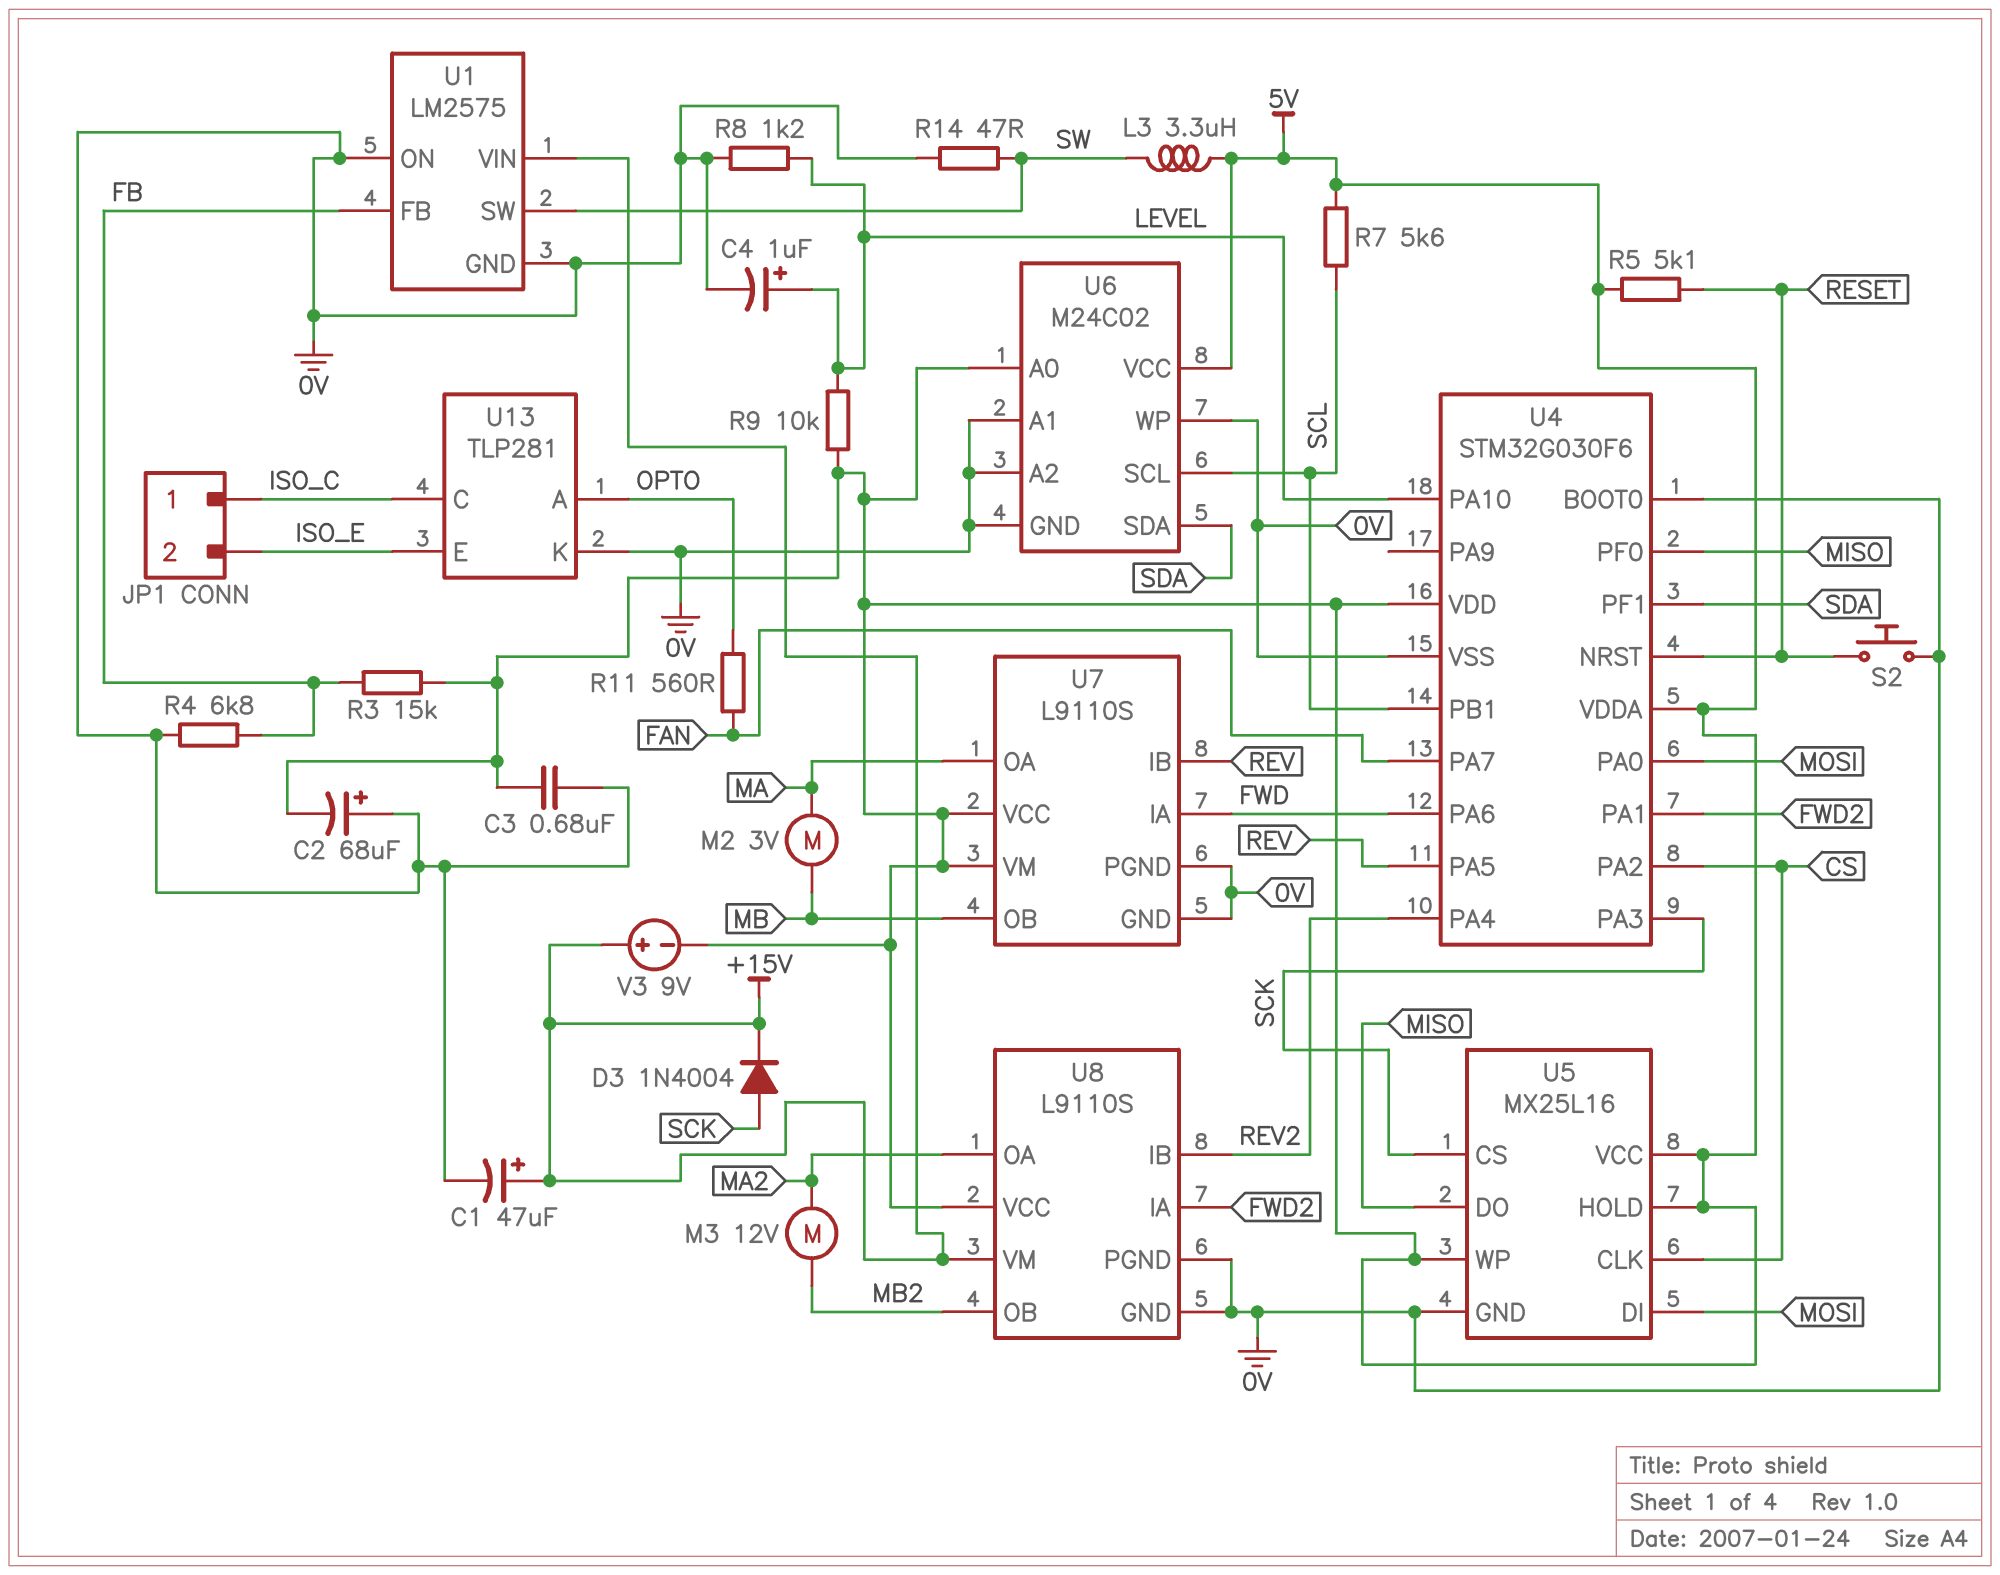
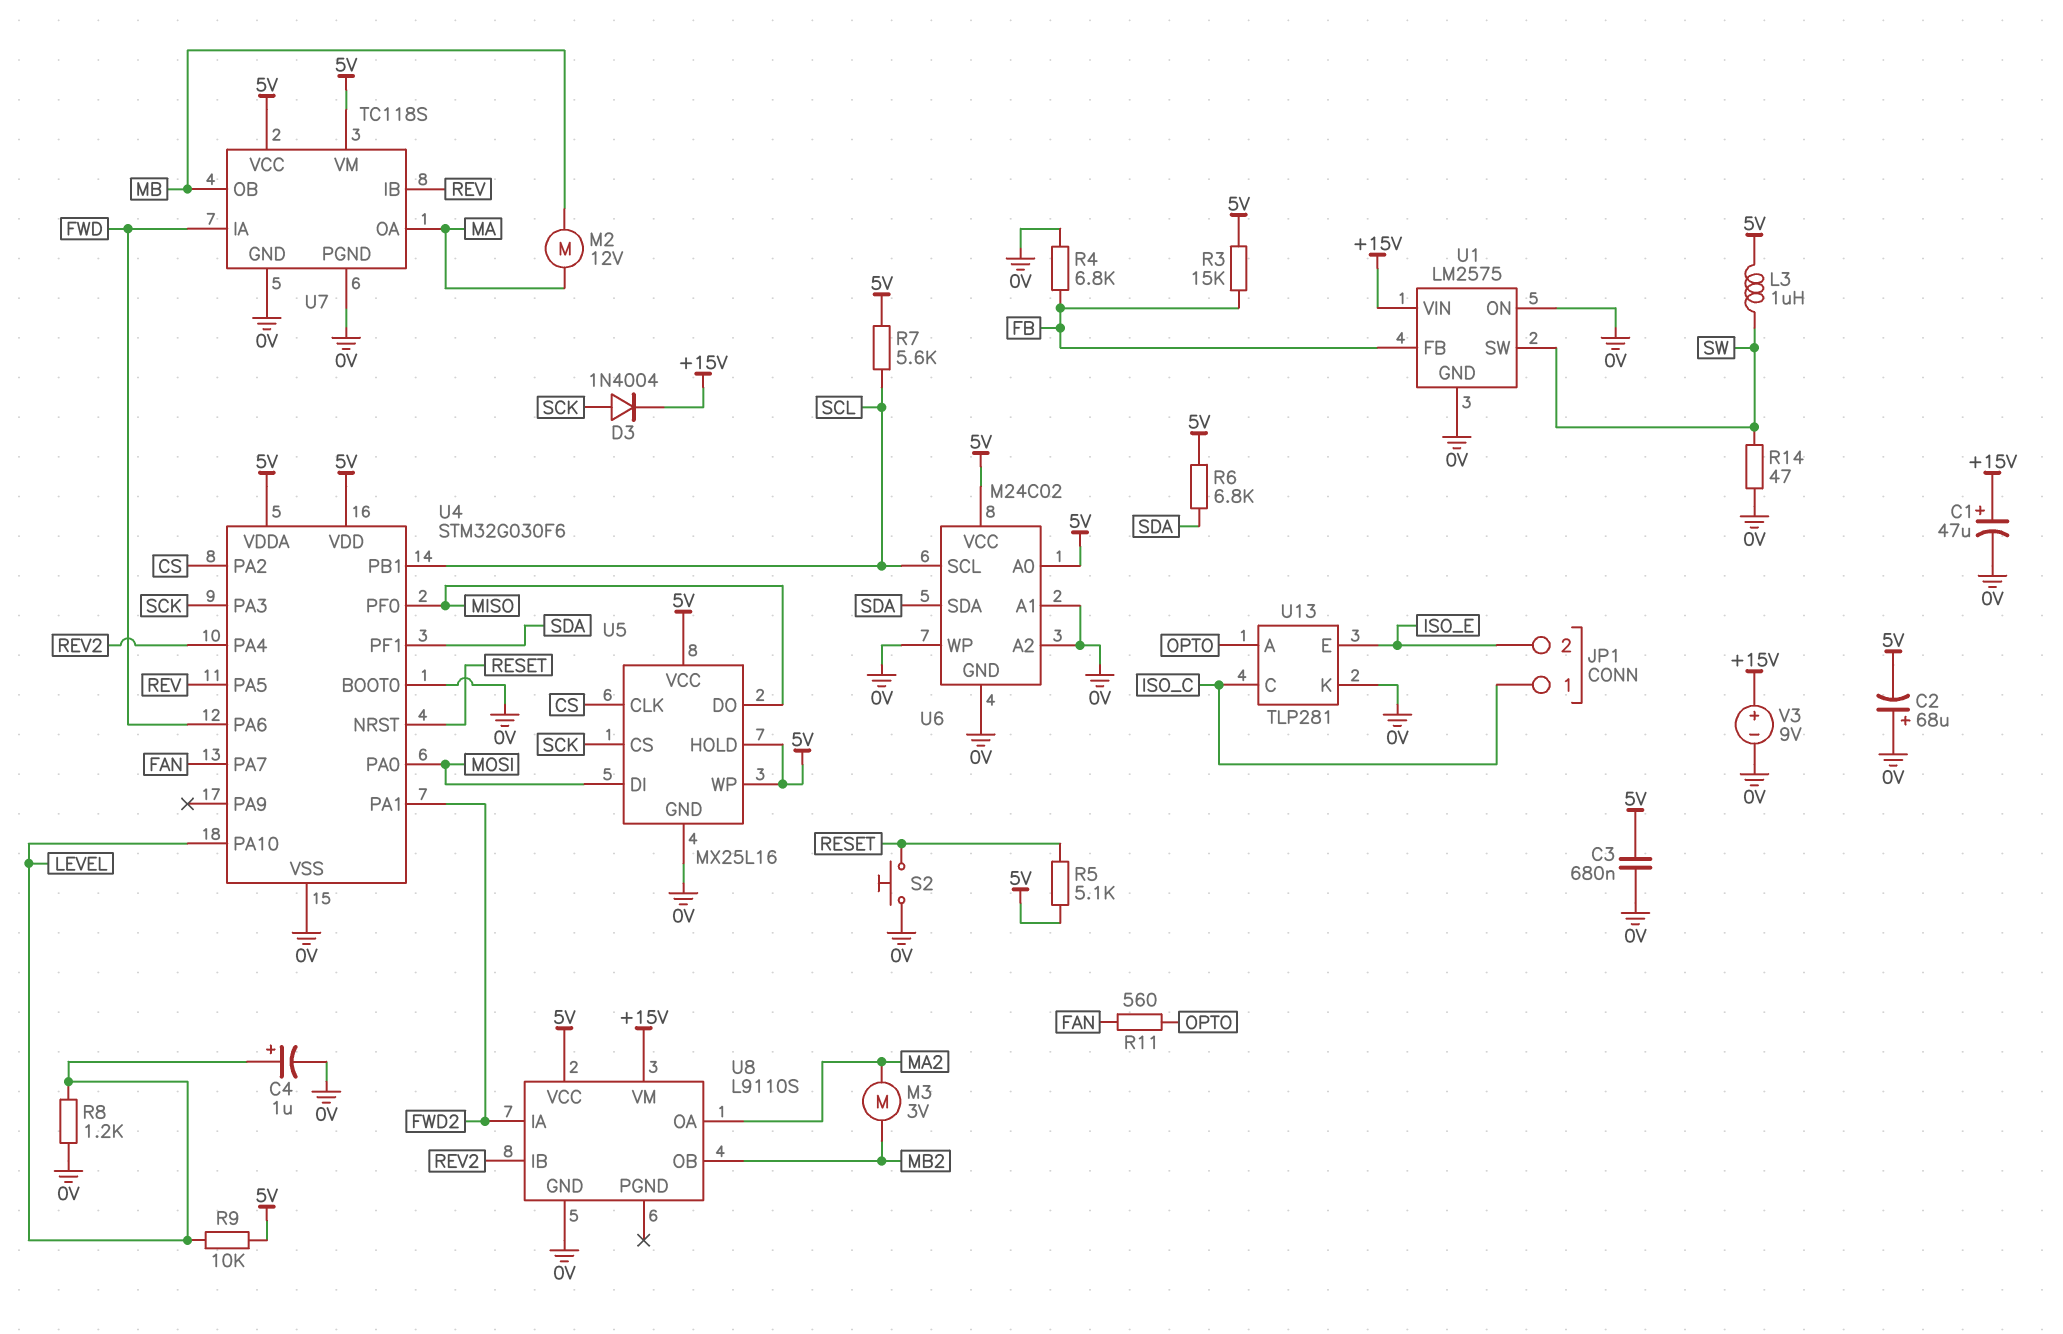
L3: 3.3uH (5V, SW) -> 1uH (5V, SW)
M2: motor 3V (MA, MB) -> motor 12V (MA, MB)
M3: motor 12V (MA2, MB2) -> motor 3V (MA2, MB2)
R6: none -> 6.8k (5V, SDA)
U7: L9110S -> TC118S
U8 pin PGND: 0V -> none
V3: 9V (plus +15V, minus 5V) -> 9V (plus +15V, minus 0V)

